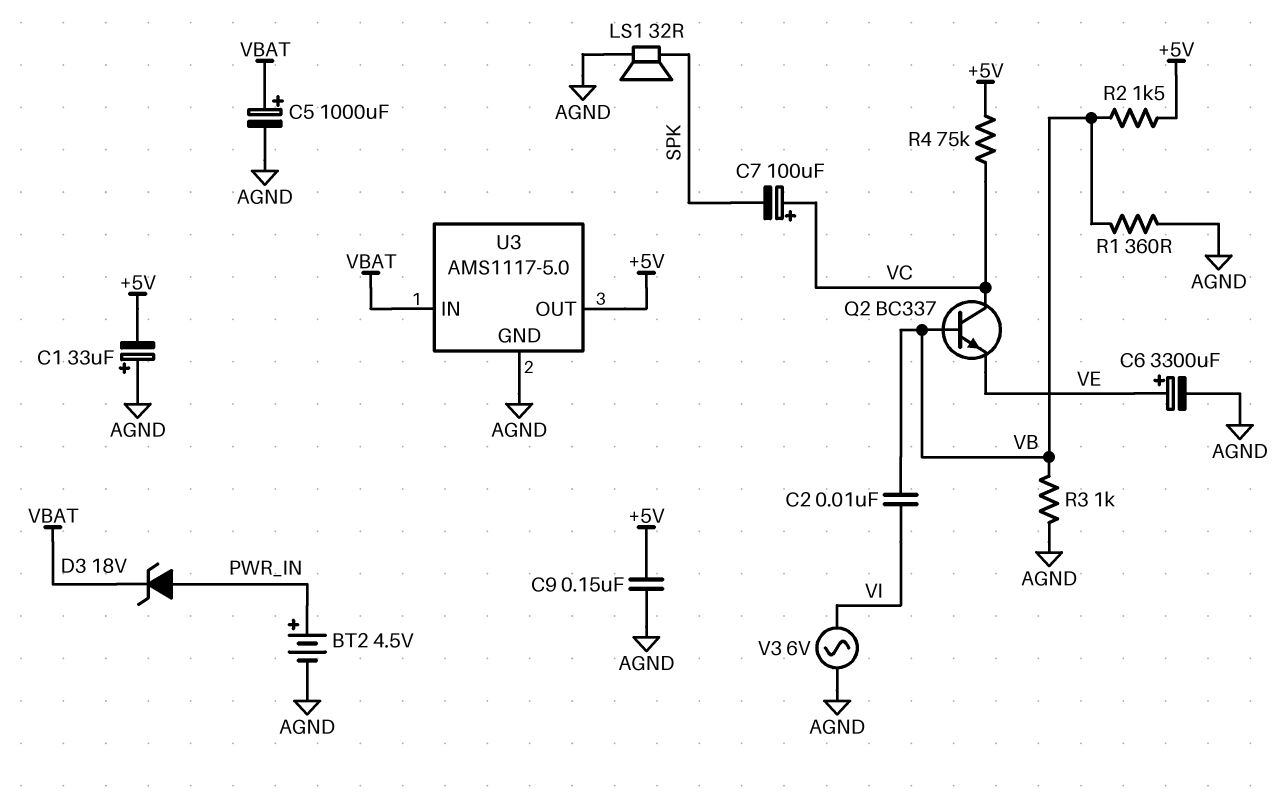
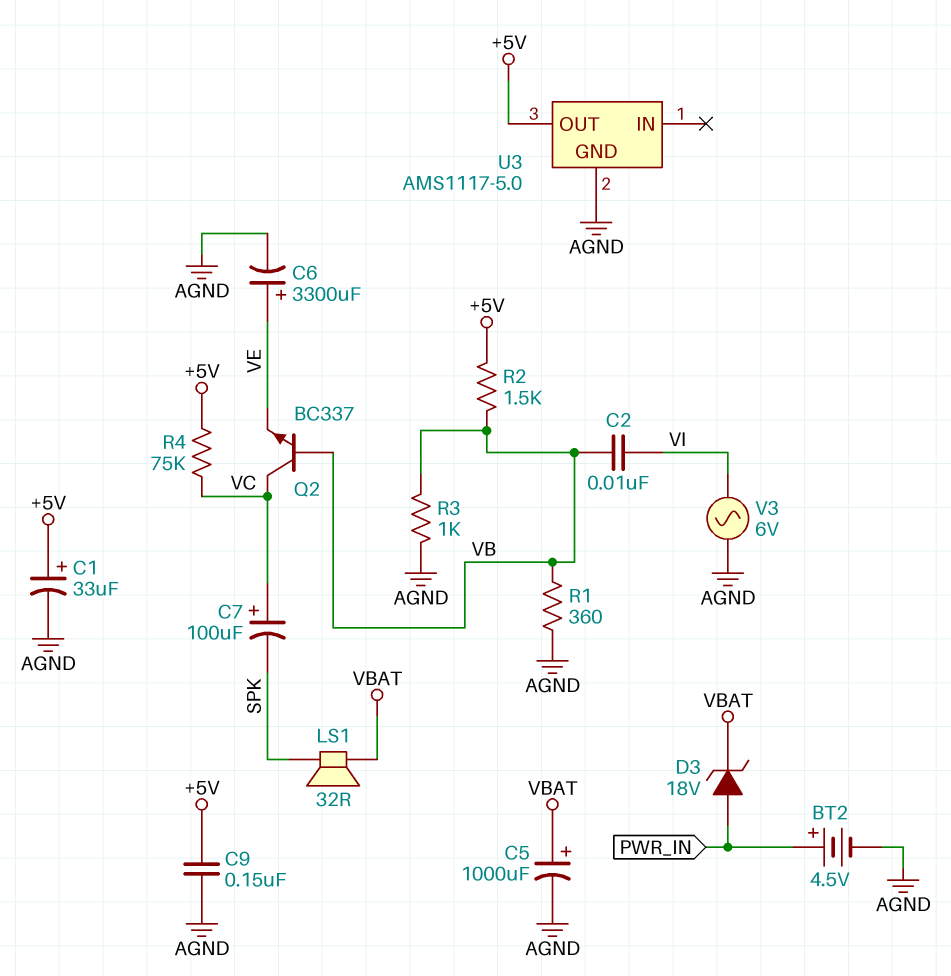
C1: 33uF (plus AGND, minus +5V) -> 33uF (plus +5V, minus AGND)
LS1: speaker 32R (AGND, SPK) -> speaker 32R (SPK, VBAT)
U3 pin IN: VBAT -> none

